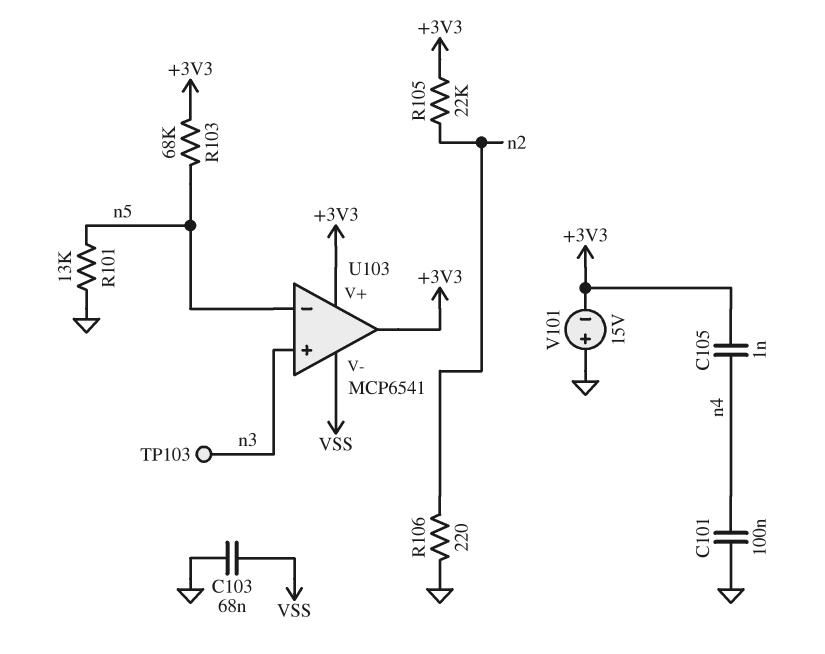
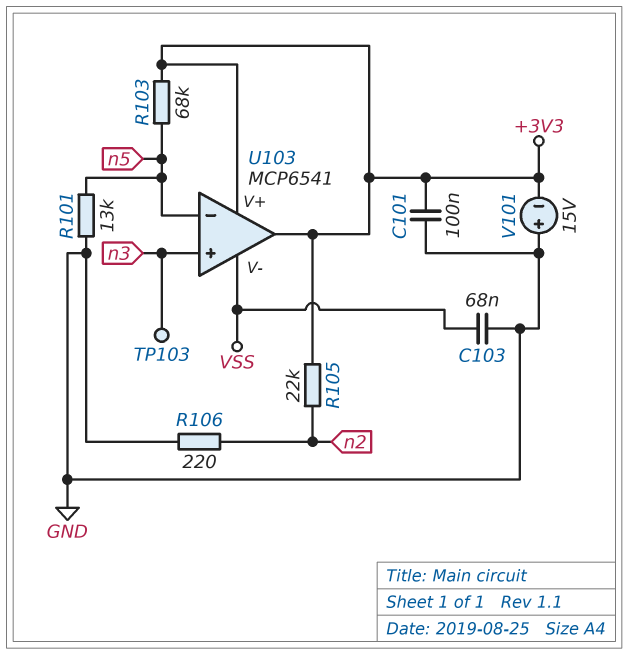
C101: 100nF (GND, n4) -> 100nF (+3V3, GND)
C105: 1nF (+3V3, n4) -> none

